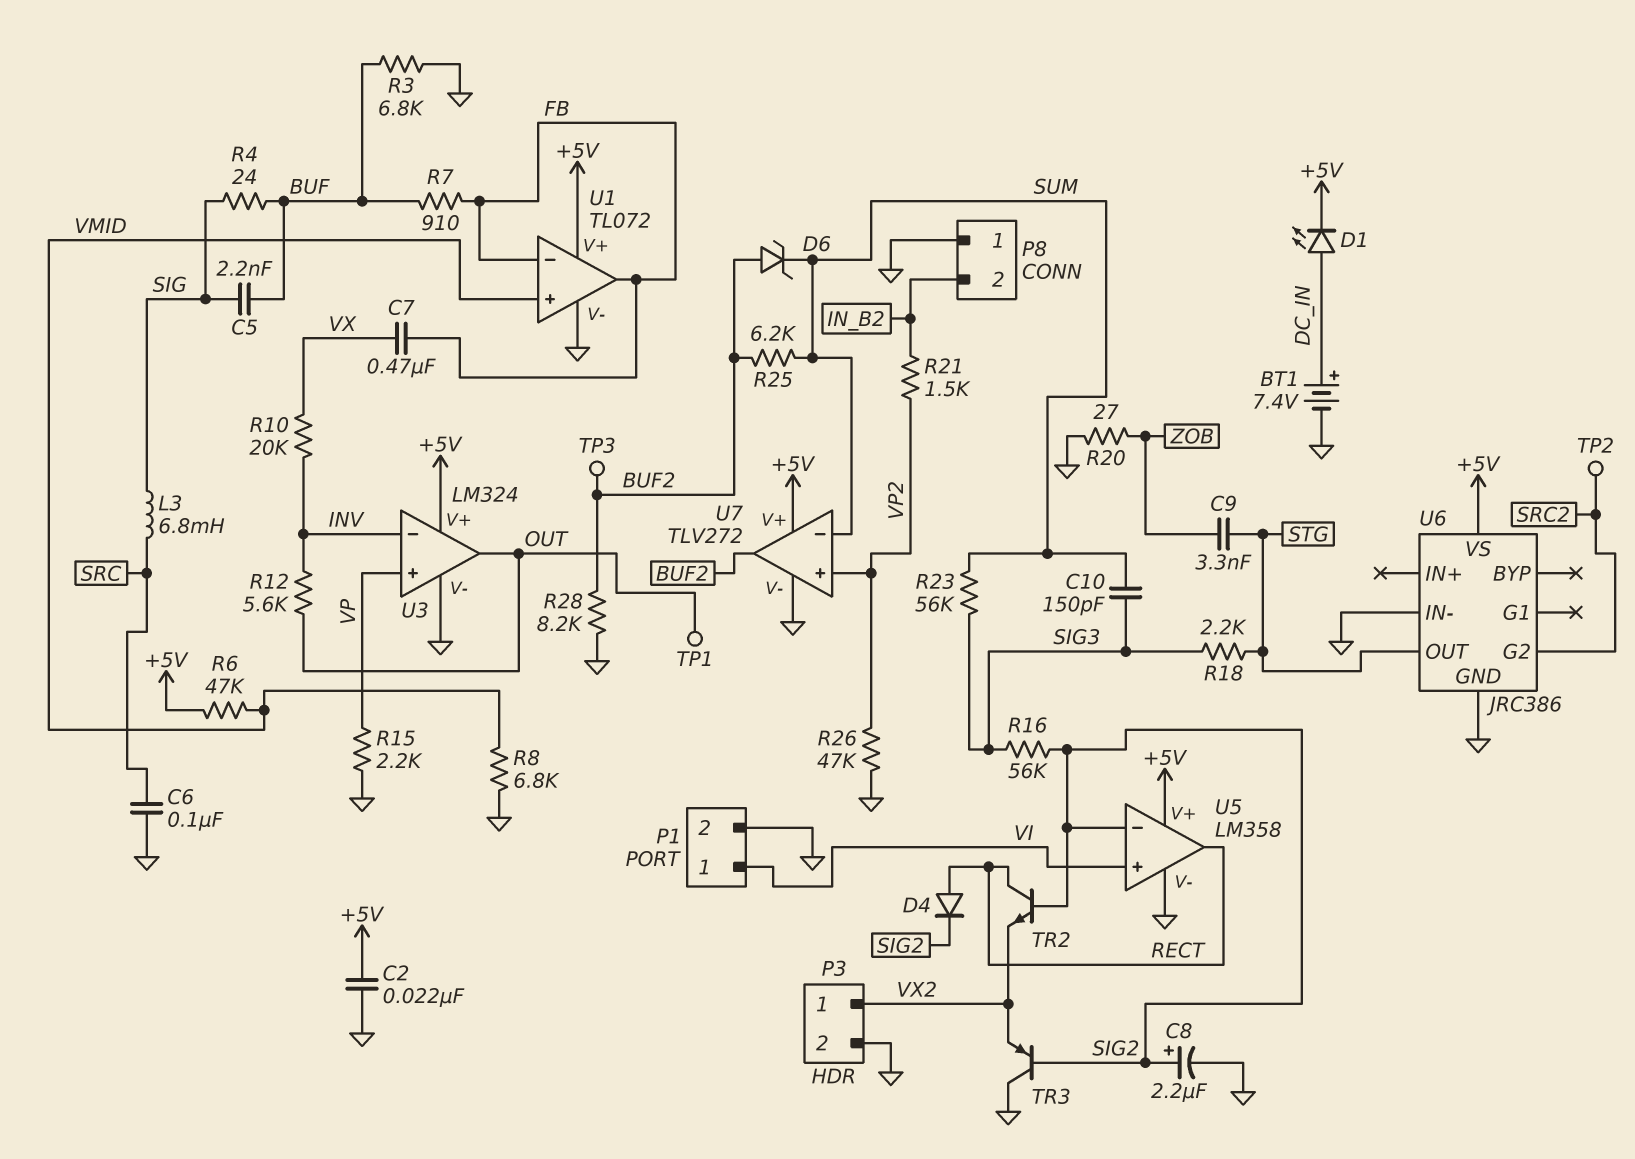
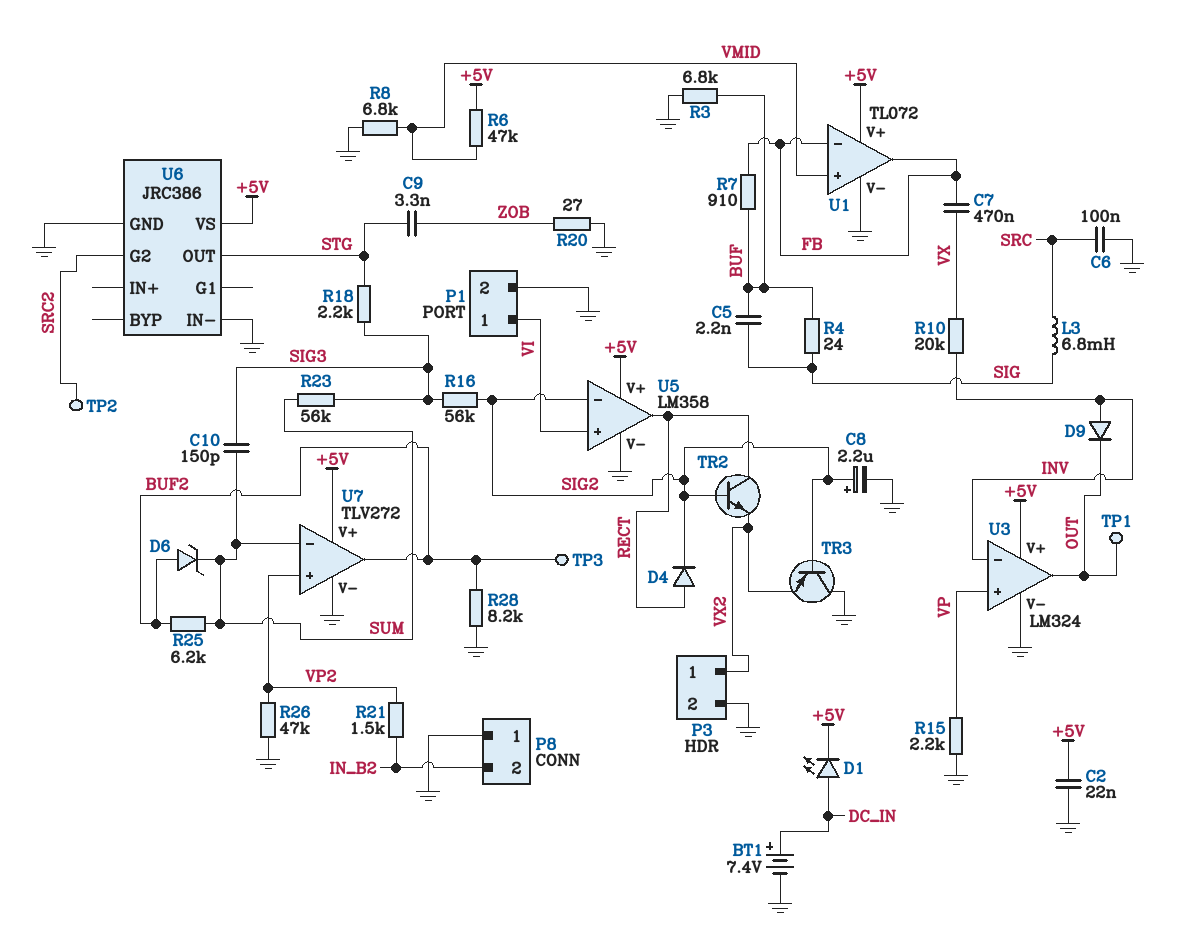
D9: none -> diode (A INV, K OUT)
R12: 5.6k (INV, OUT) -> none

